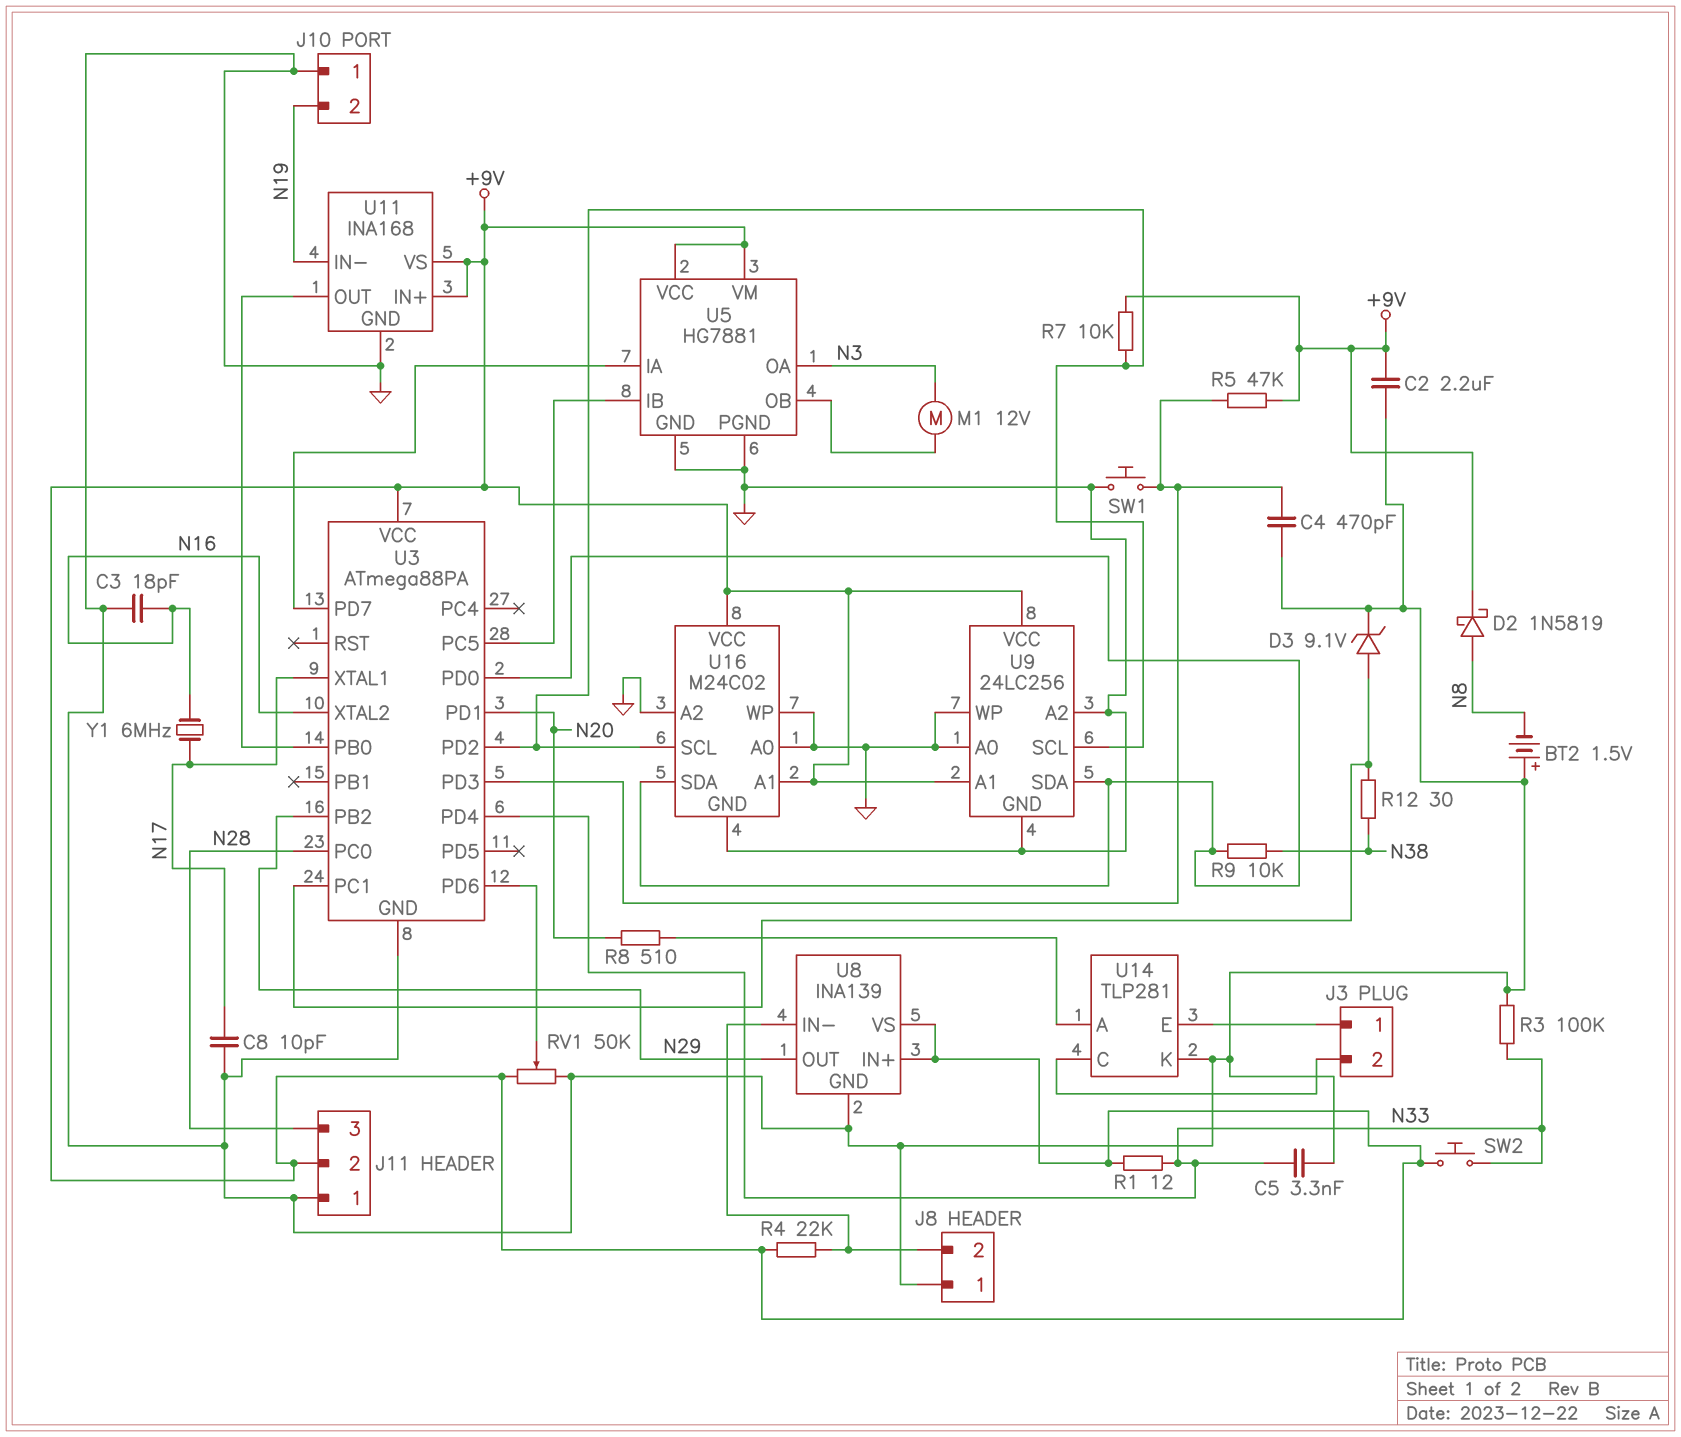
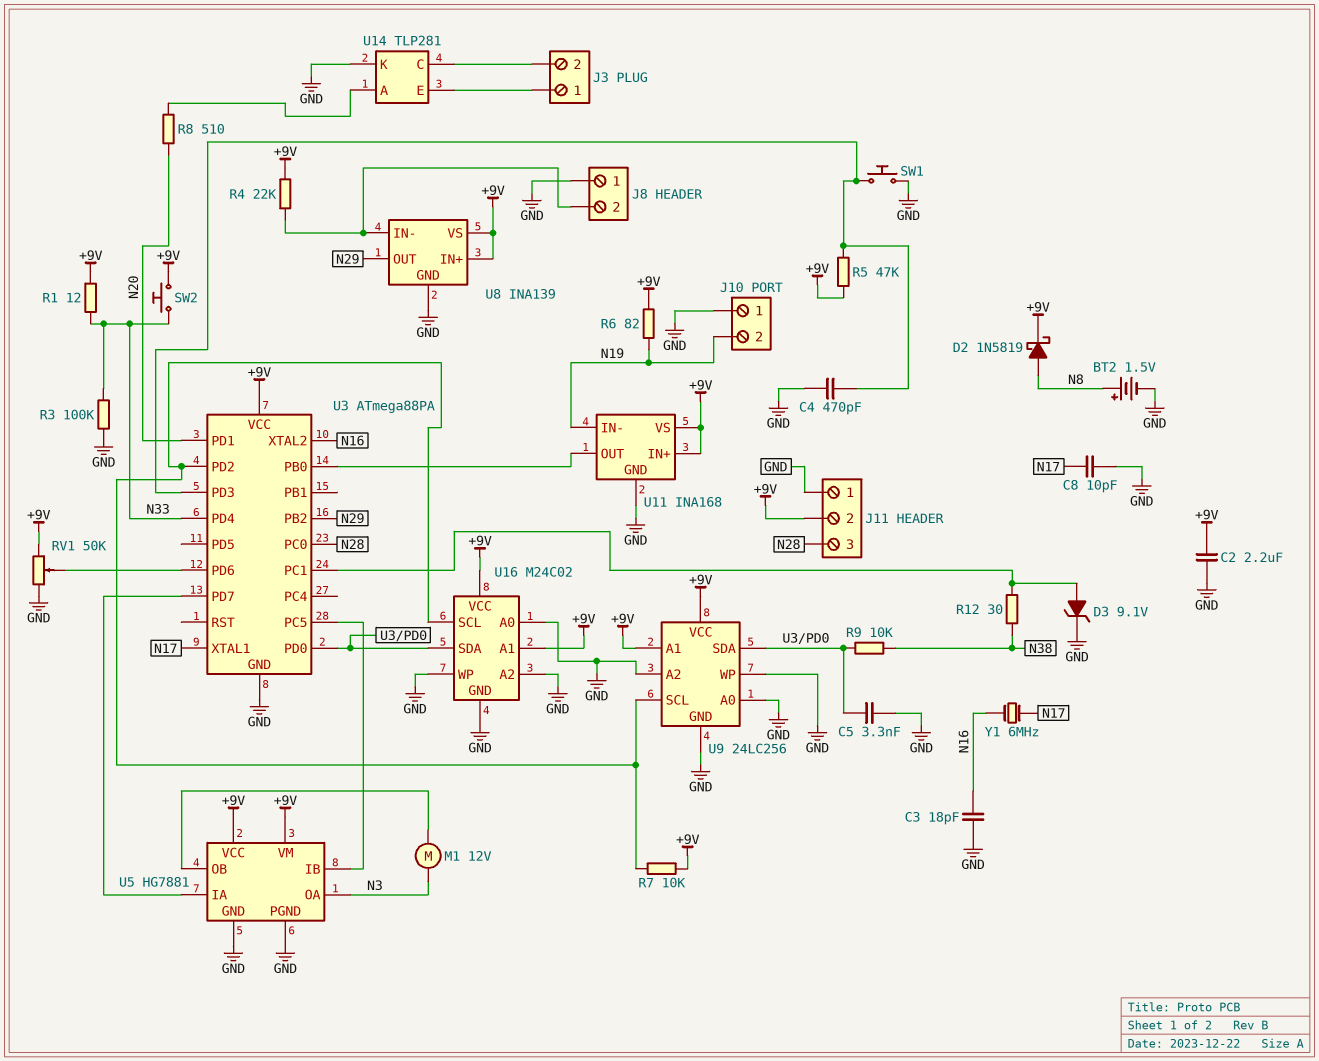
BT2: 1.5V (plus GND, minus N8) -> 1.5V (plus N8, minus GND)
C5: 3.3nF (GND, N33) -> 3.3nF (GND, U3/PD0)
R6: none -> 82 (+9V, N19)

